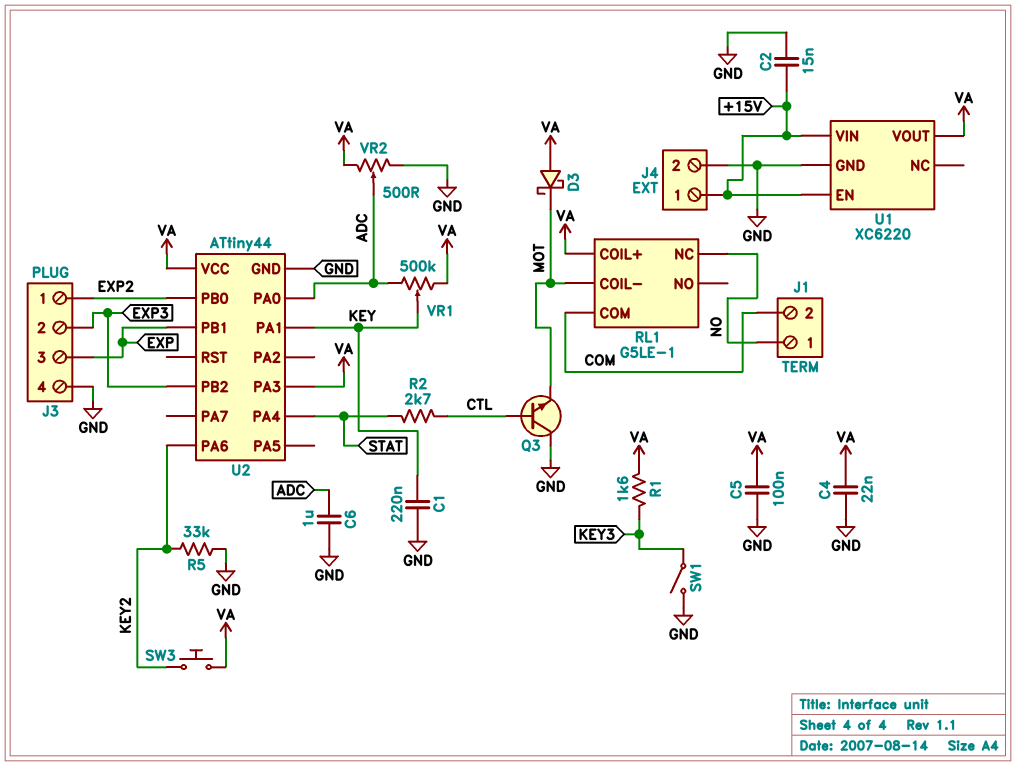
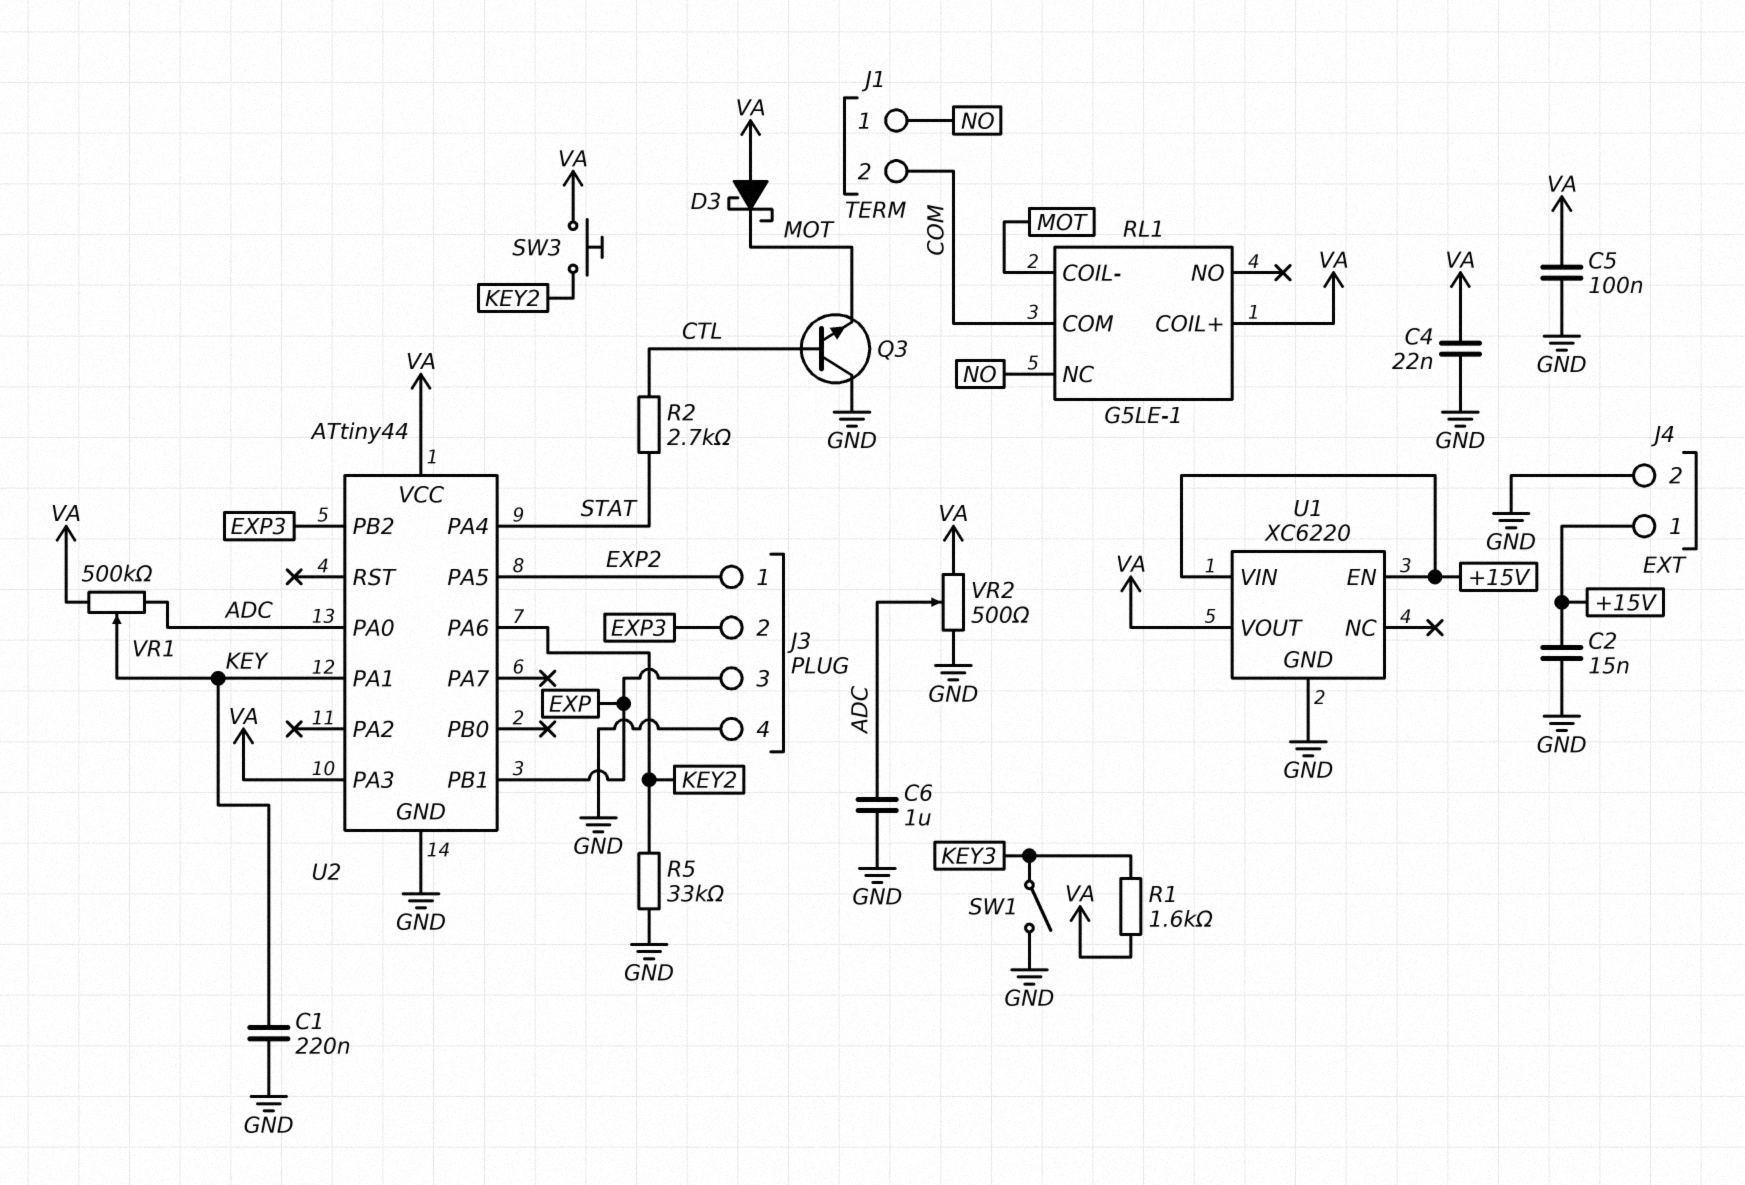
U2 pin PA5: none -> EXP2
U2 pin PB0: EXP2 -> none

